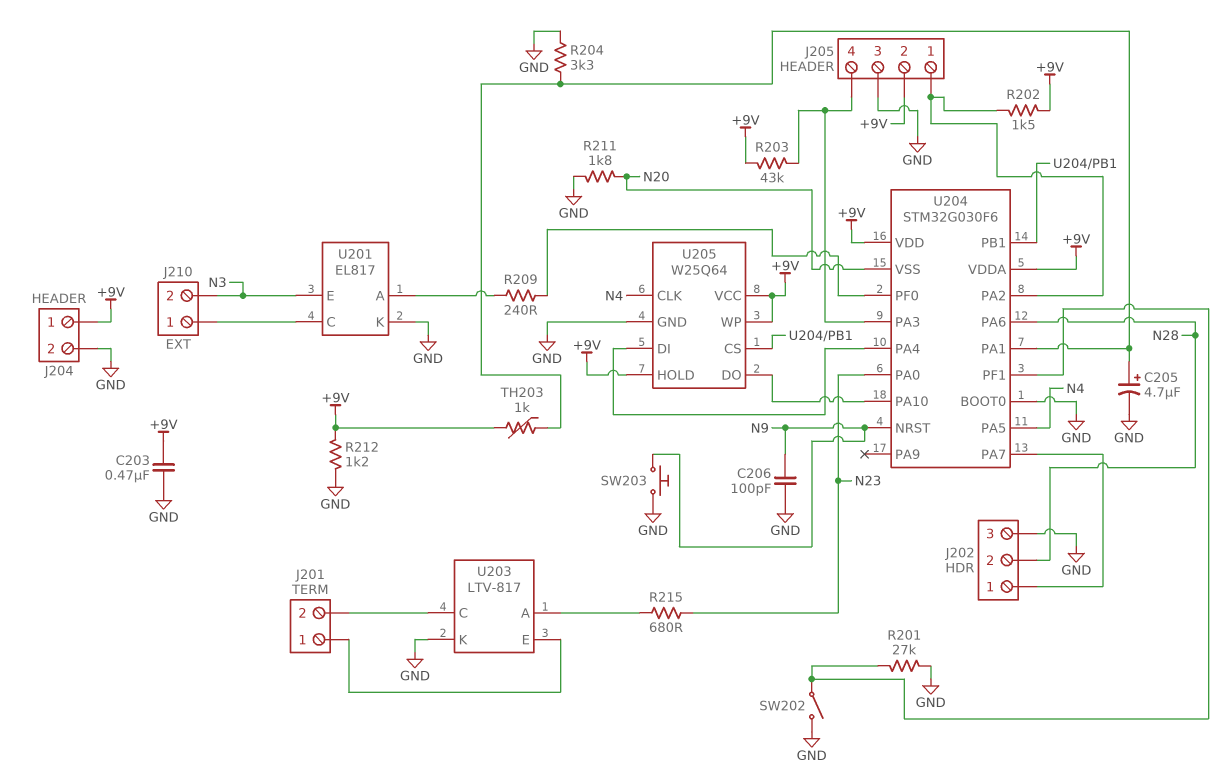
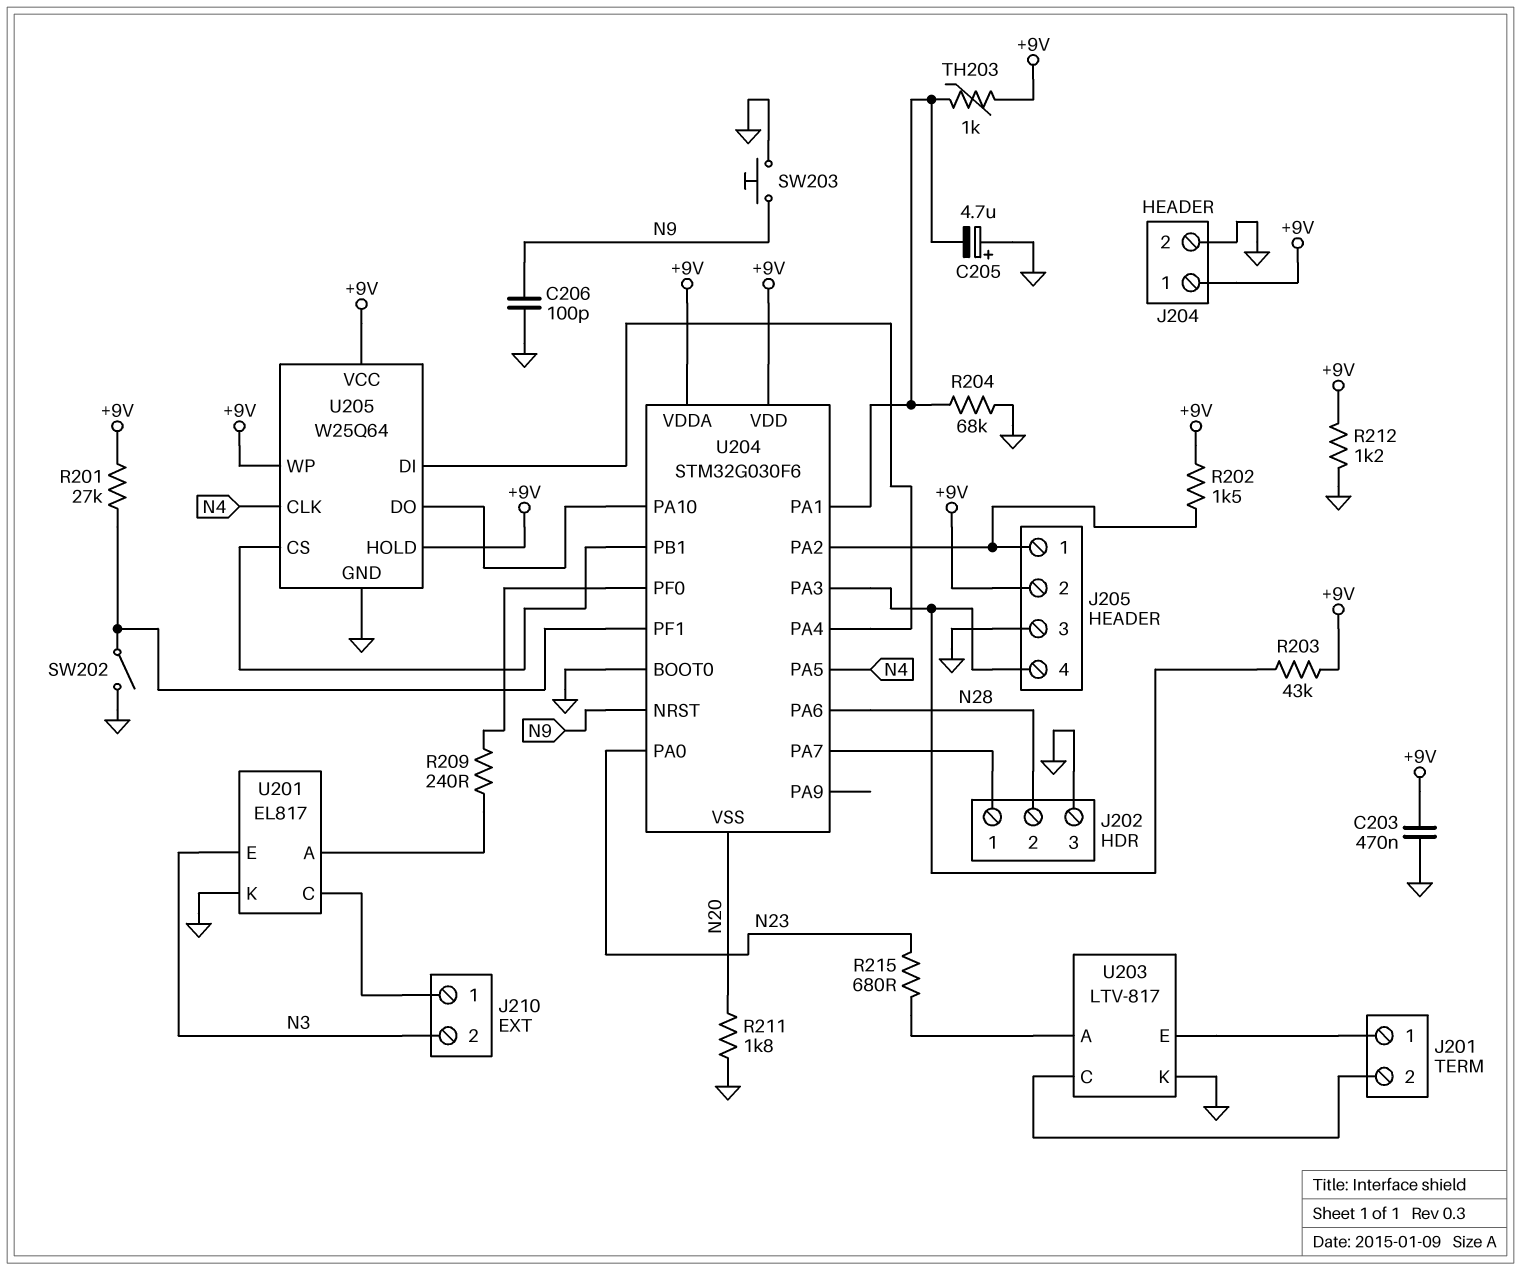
C205: 4.7uF (plus U204/PA1, minus GND) -> 4.7uF (plus GND, minus U204/PA1)
R201: 27k (GND, U204/PF1) -> 27k (+9V, U204/PF1)
R204: 3.3k (GND, U204/PA1) -> 68k (GND, U204/PA1)

